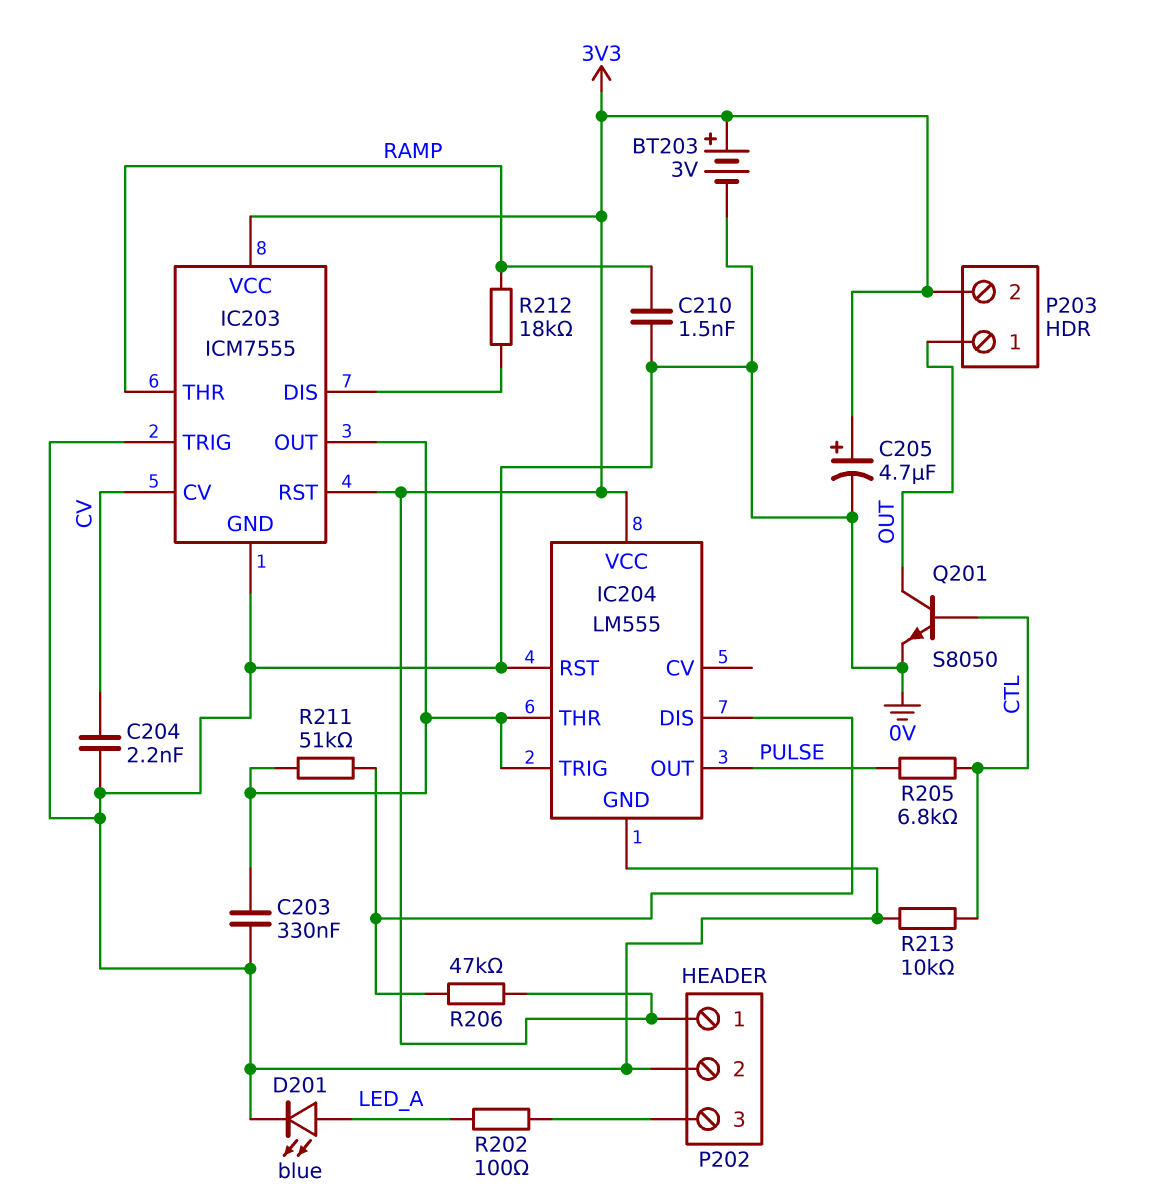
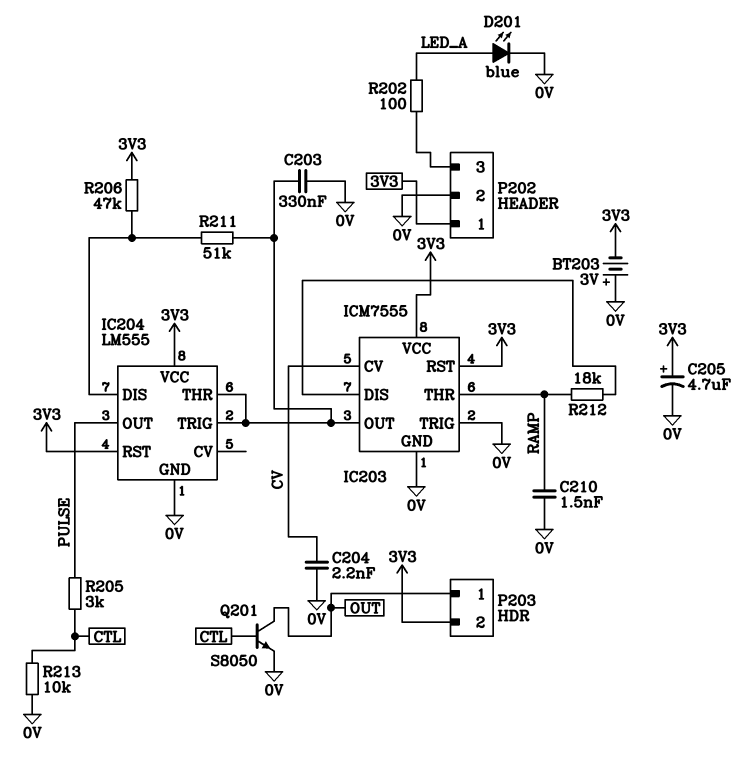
BT203: 3V (plus 3V3, minus 0V) -> 3V (plus 0V, minus 3V3)
IC204 pin RST: 0V -> 3V3
R205: 6.8k (CTL, PULSE) -> 3k (CTL, PULSE)

